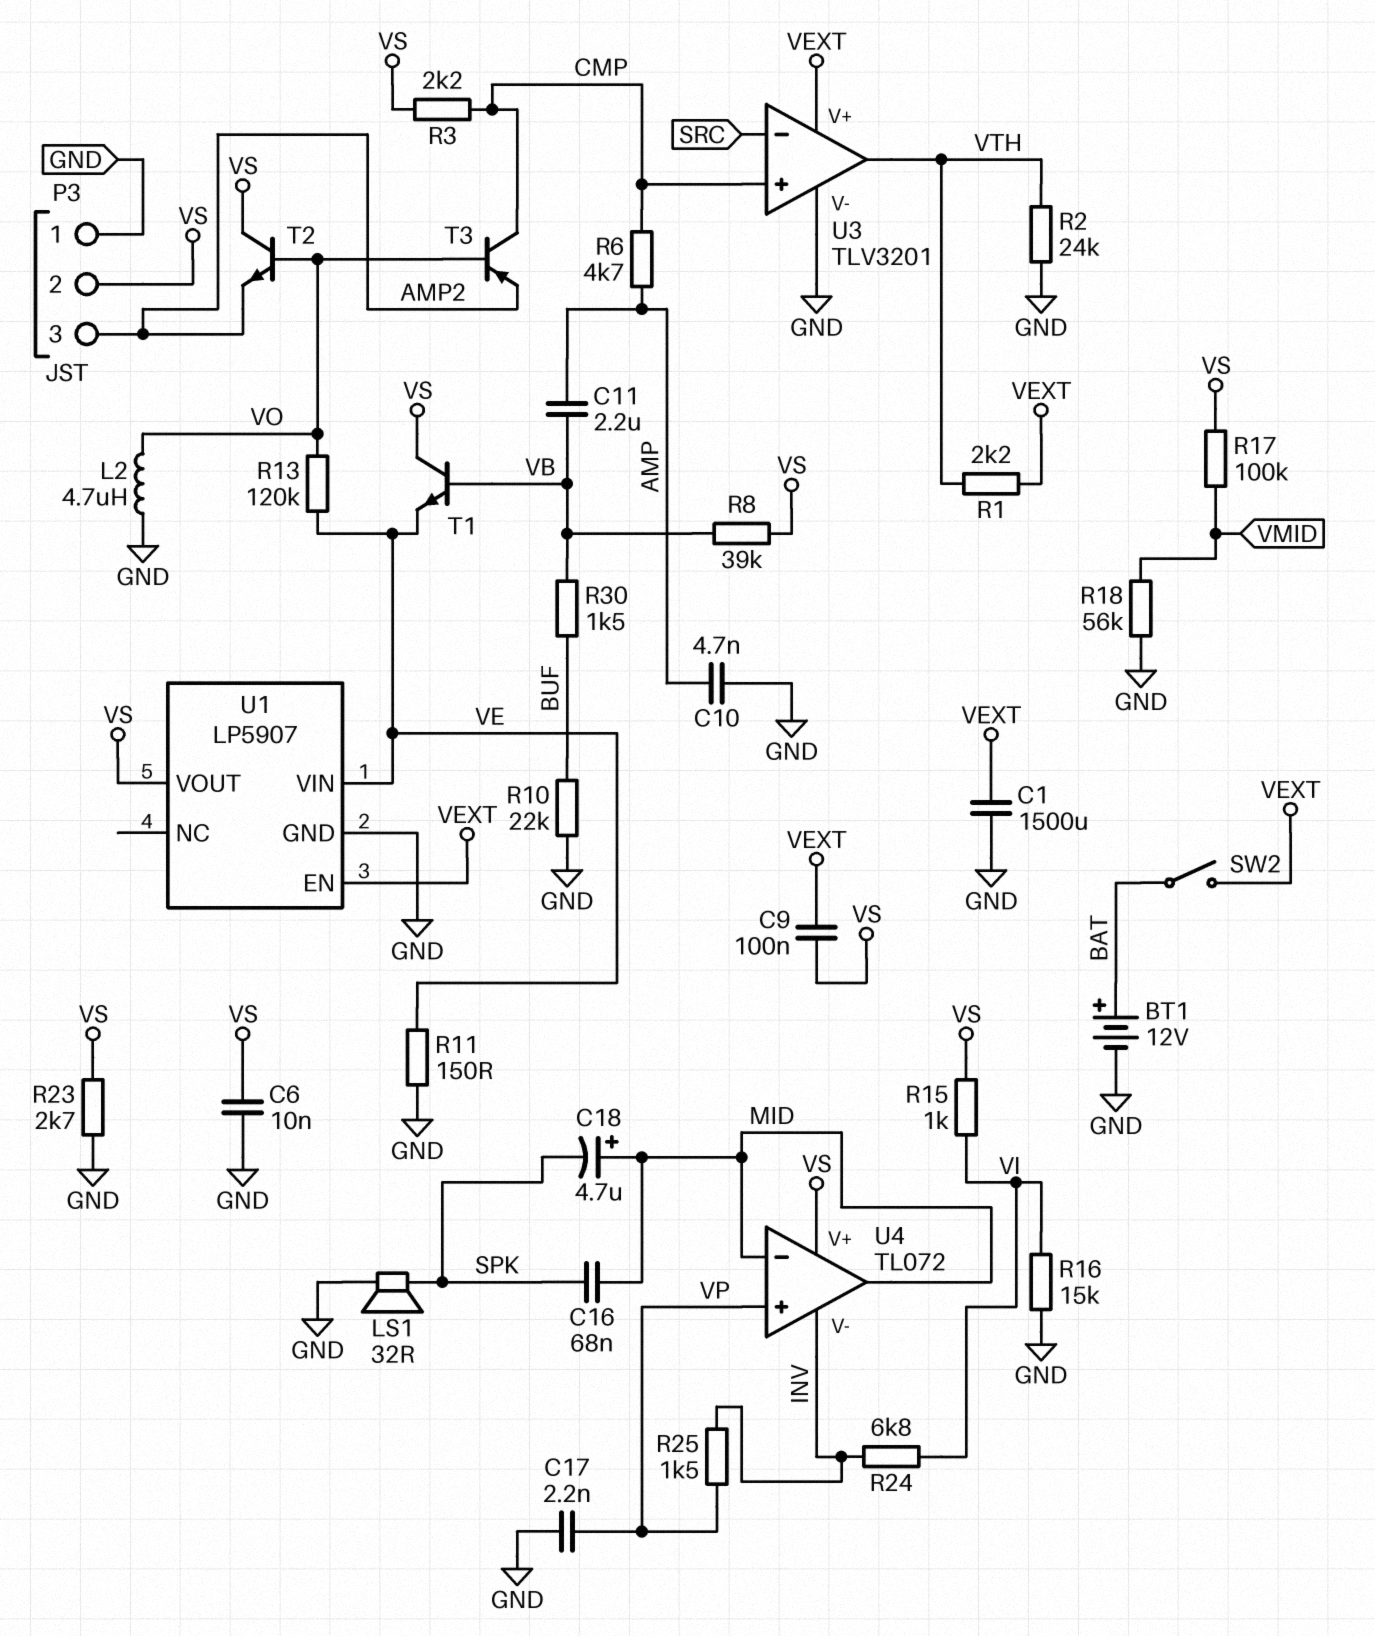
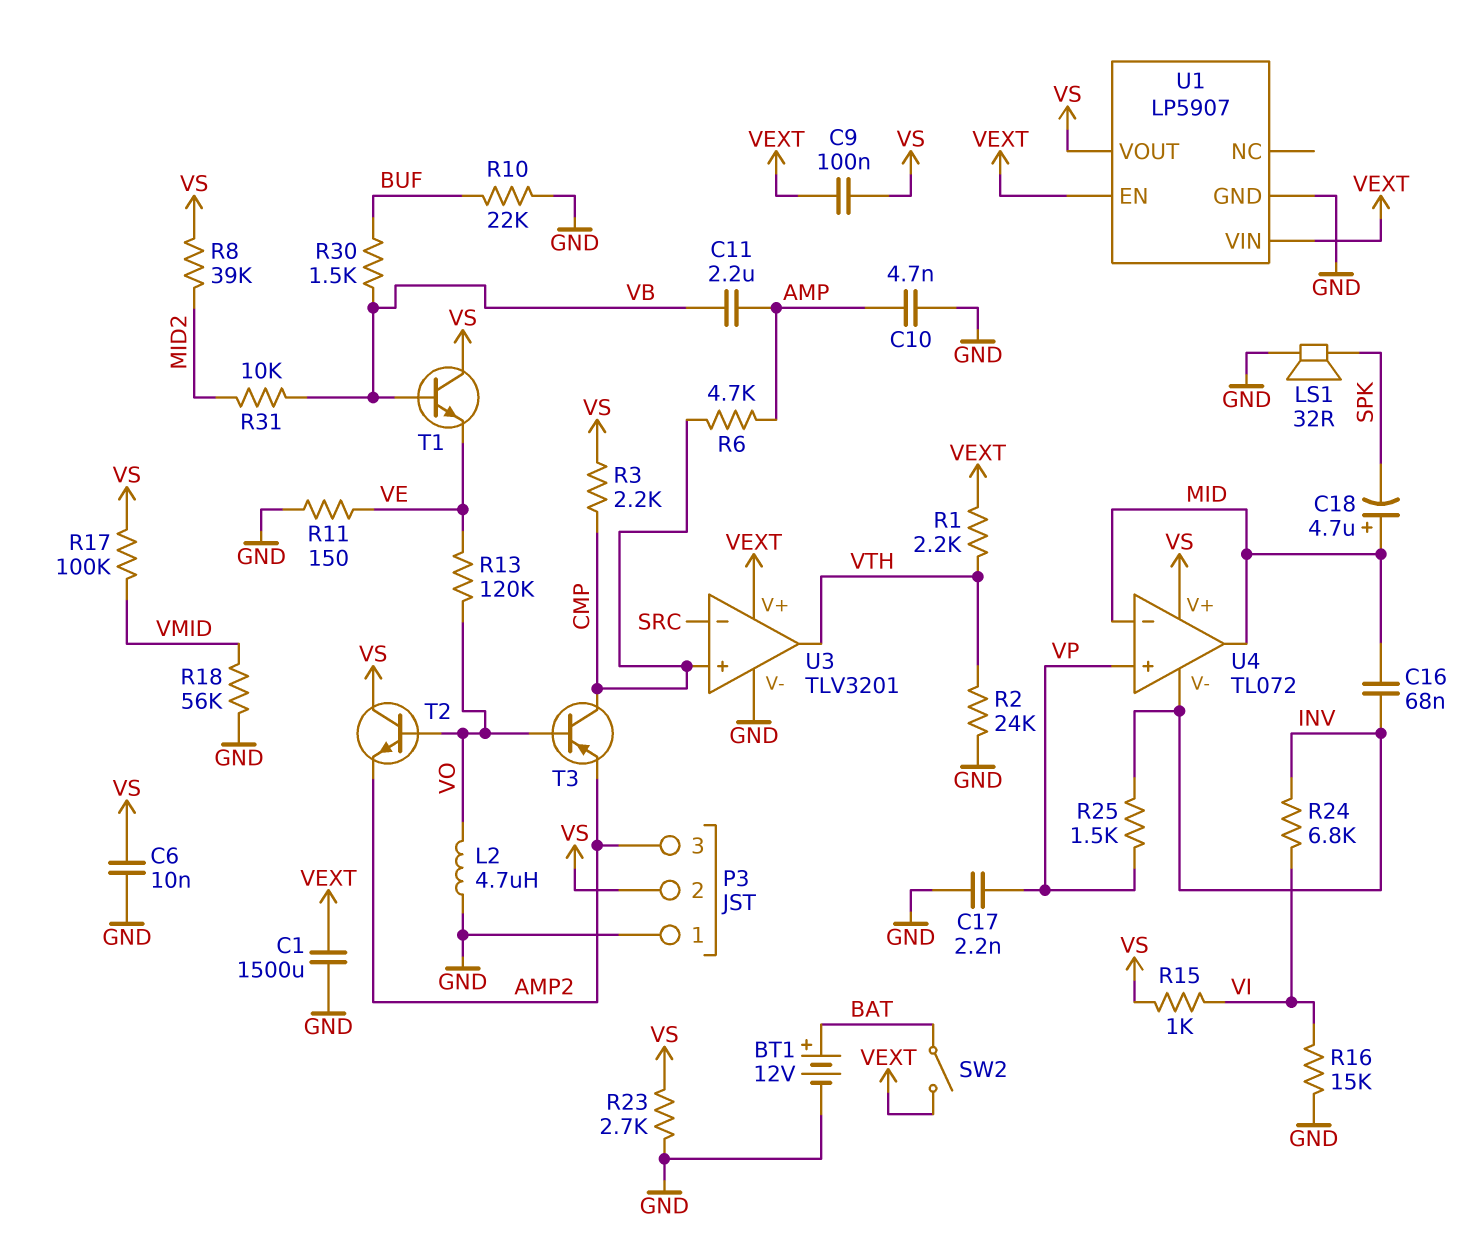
C16: 68nF (MID, SPK) -> 68nF (INV, MID)
R8: 39k (VB, VS) -> 39k (MID2, VS)
R31: none -> 10k (MID2, VB)
U1 pin VIN: VE -> VEXT

